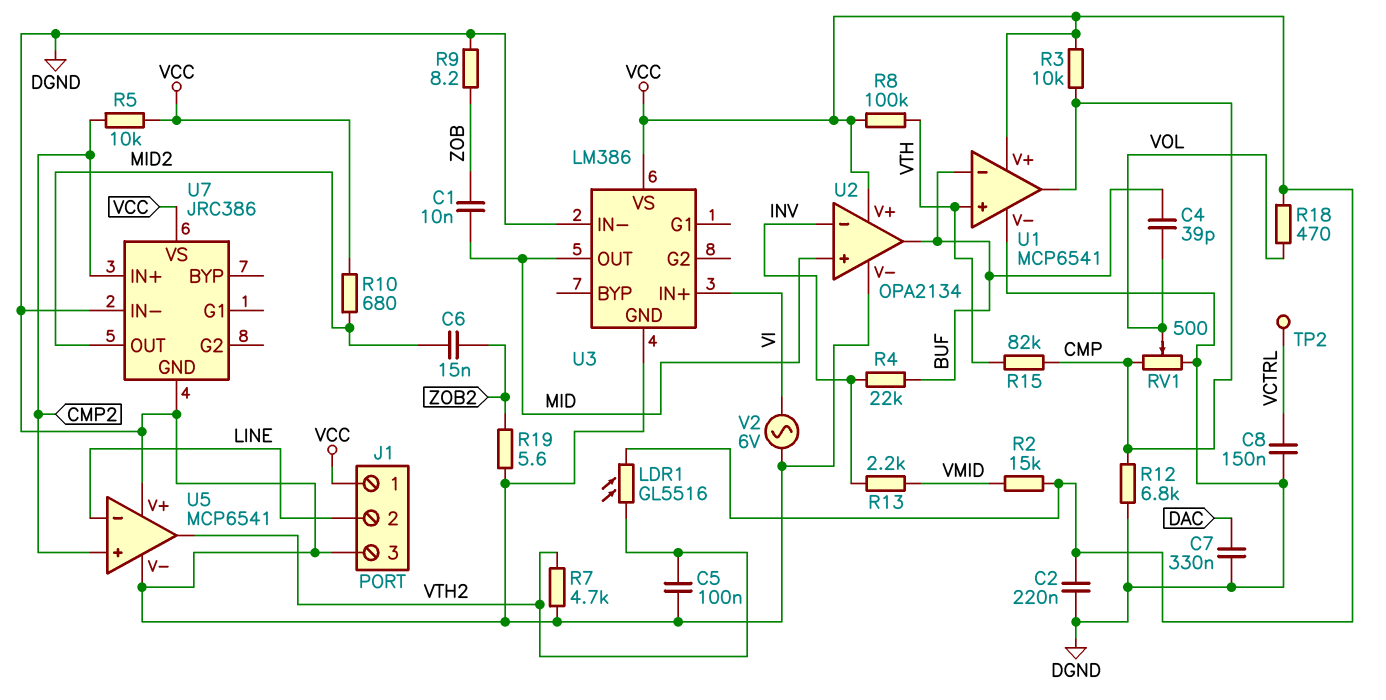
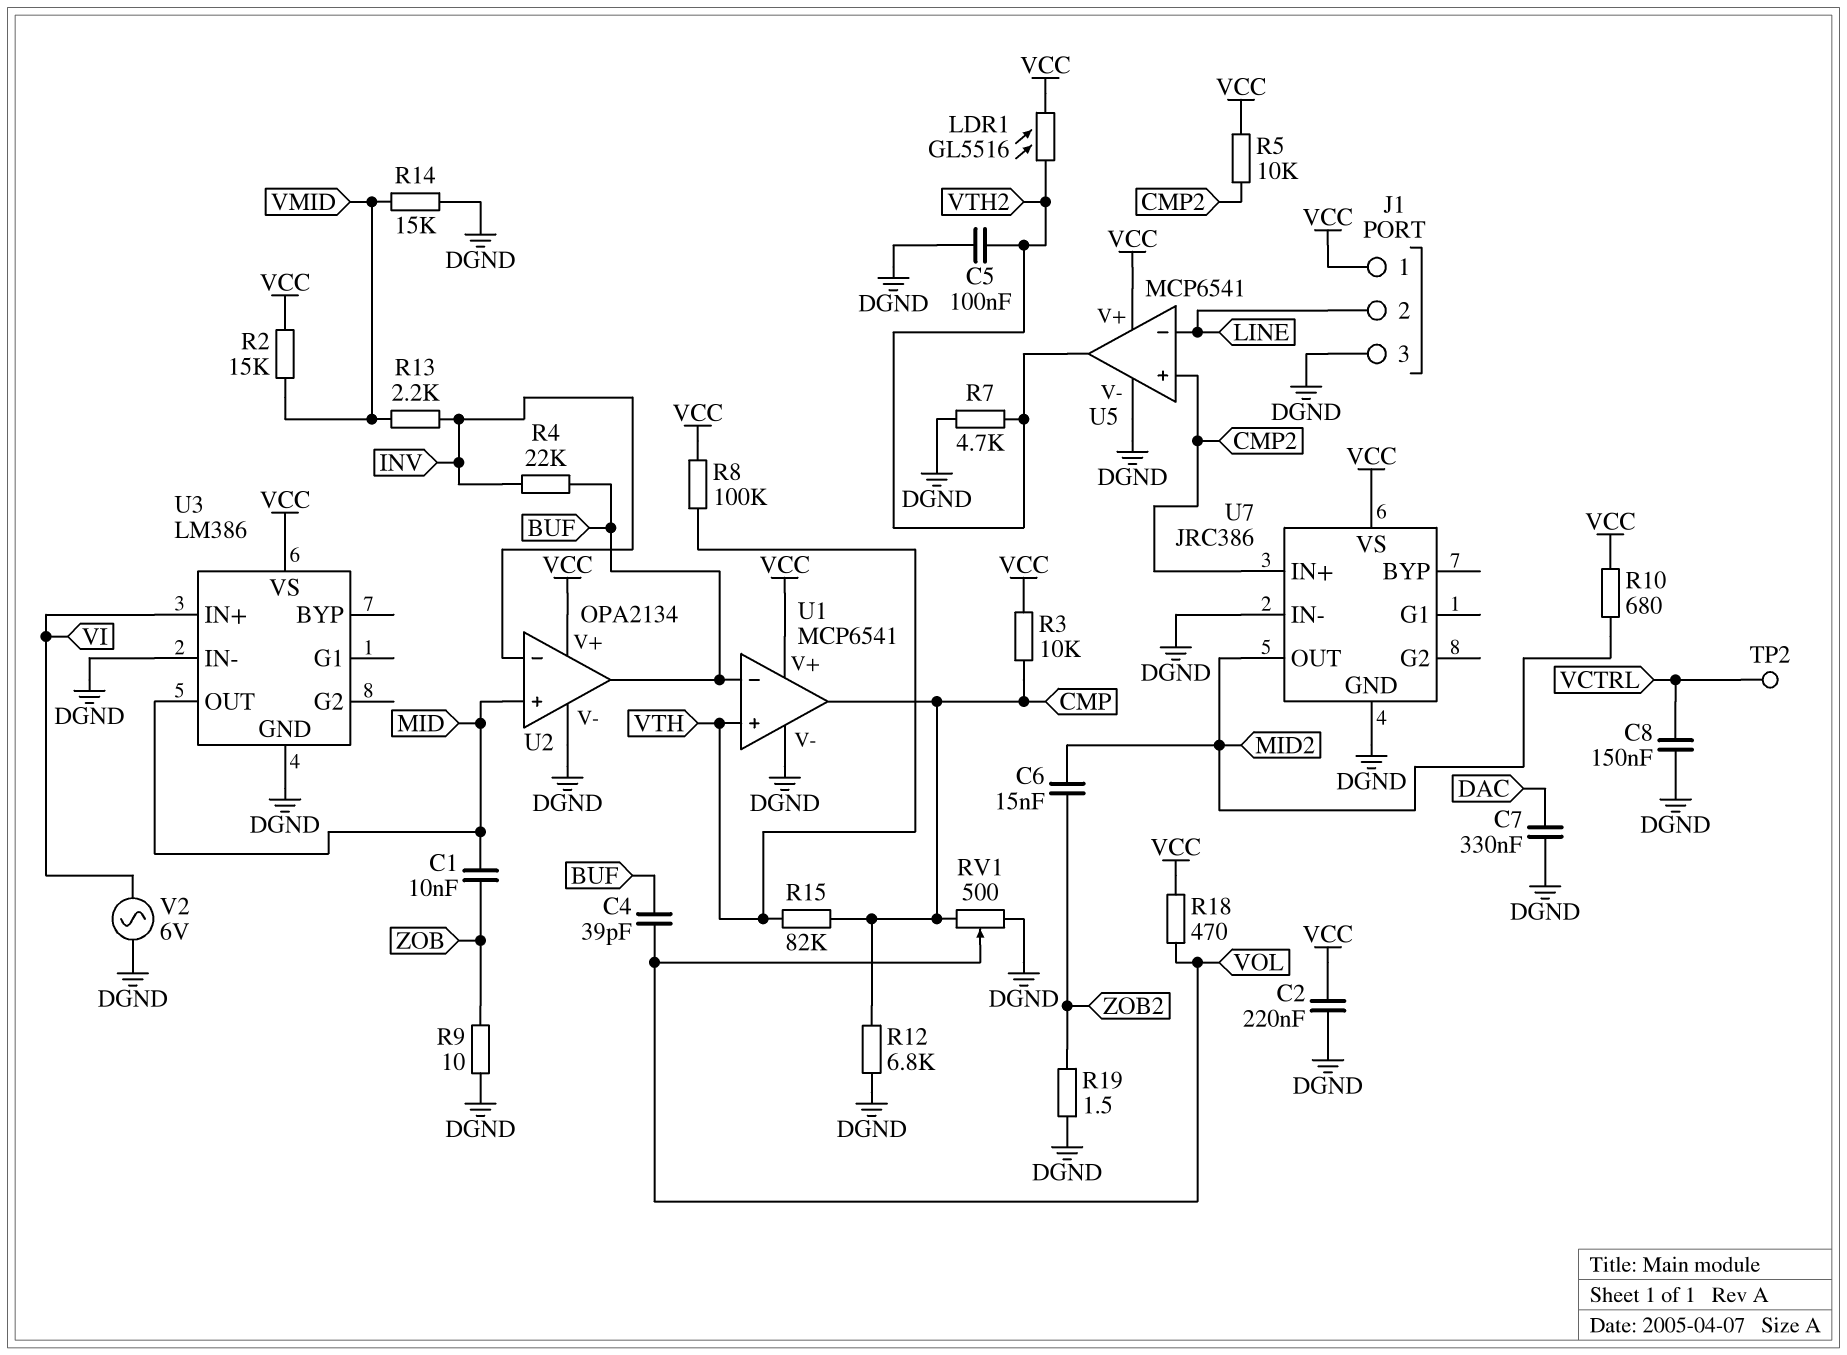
R9: 8.2 (DGND, ZOB) -> 10 (DGND, ZOB)
R14: none -> 15k (DGND, VMID)
R19: 5.6 (DGND, ZOB2) -> 1.5 (DGND, ZOB2)
U5 pin V+: DGND -> VCC

